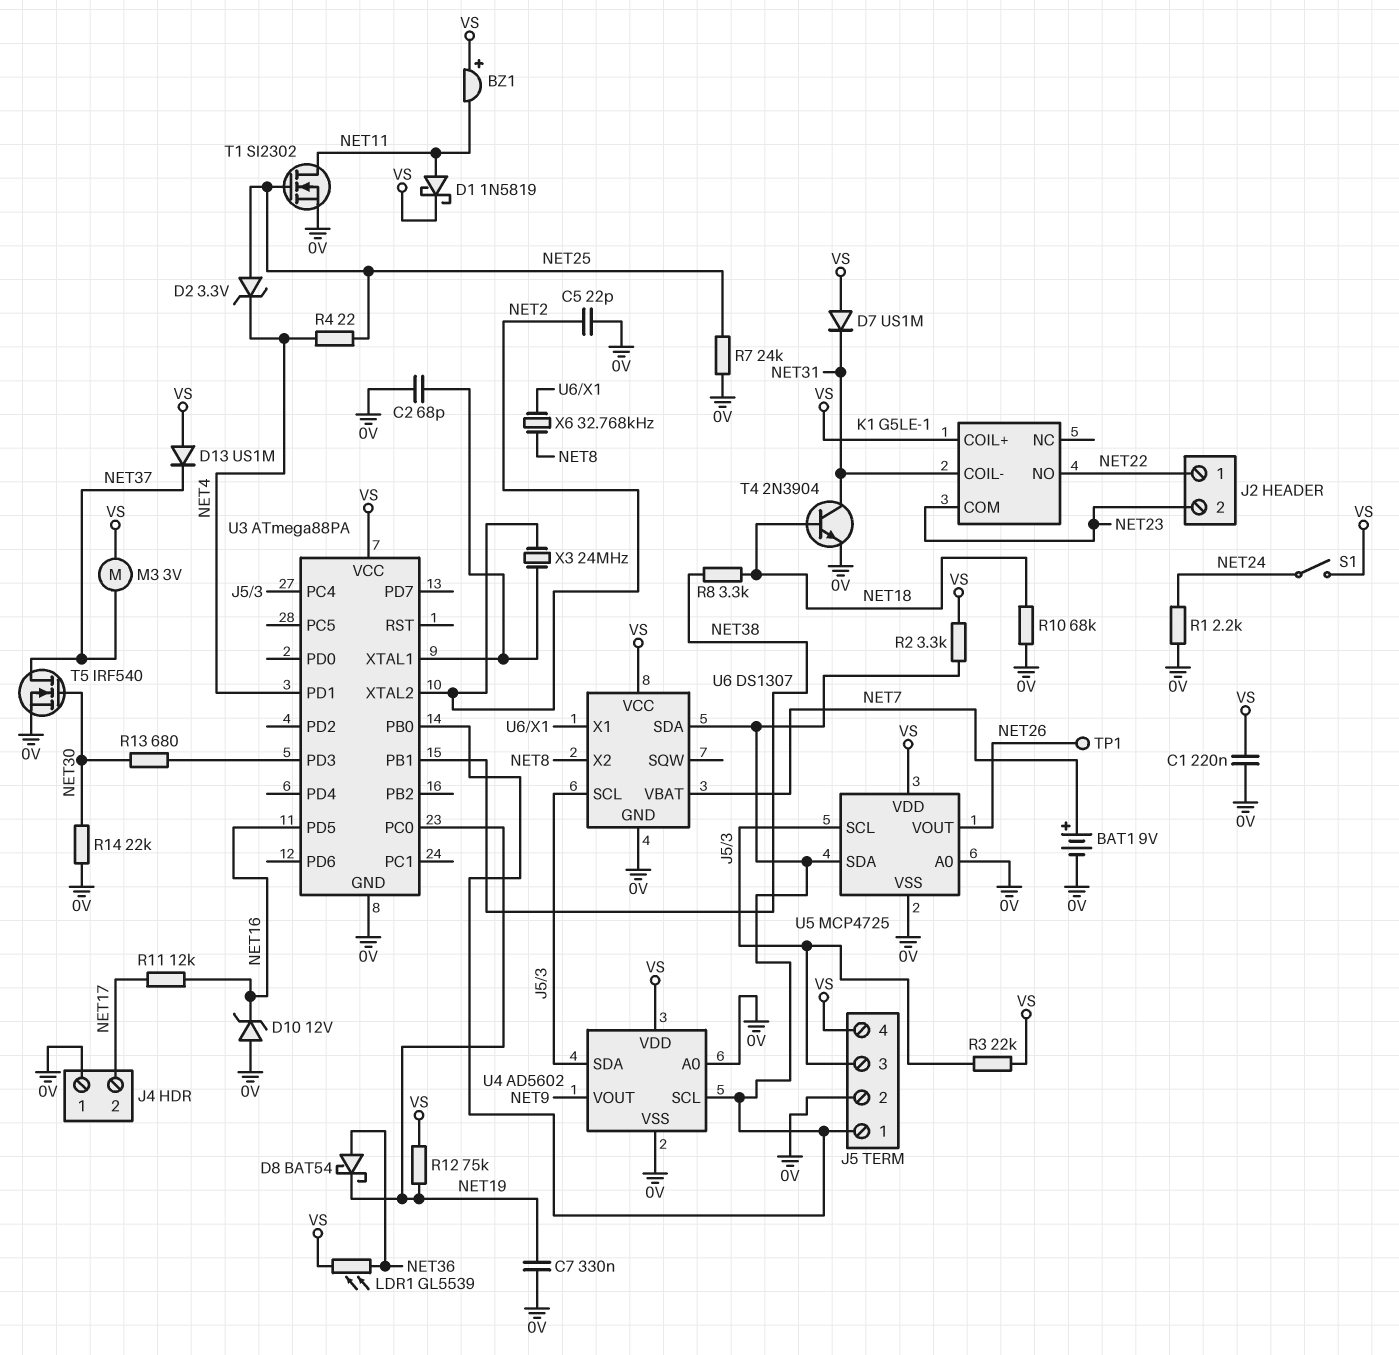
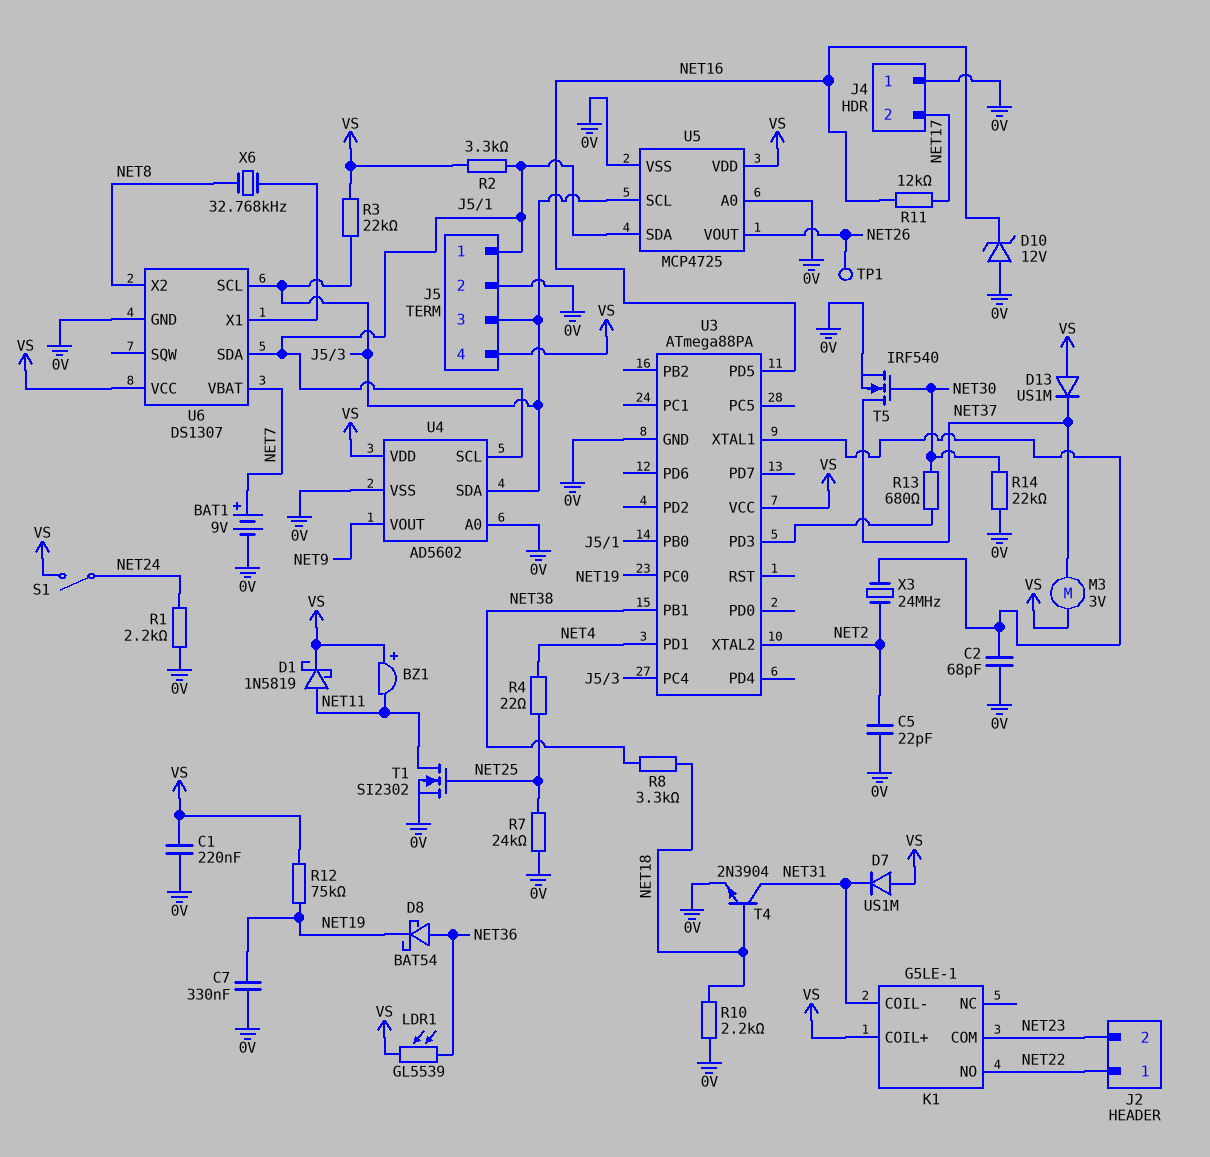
D2: zener 3.3V (A NET25, K NET4) -> none
R10: 68k (0V, NET18) -> 2.2k (0V, NET18)

